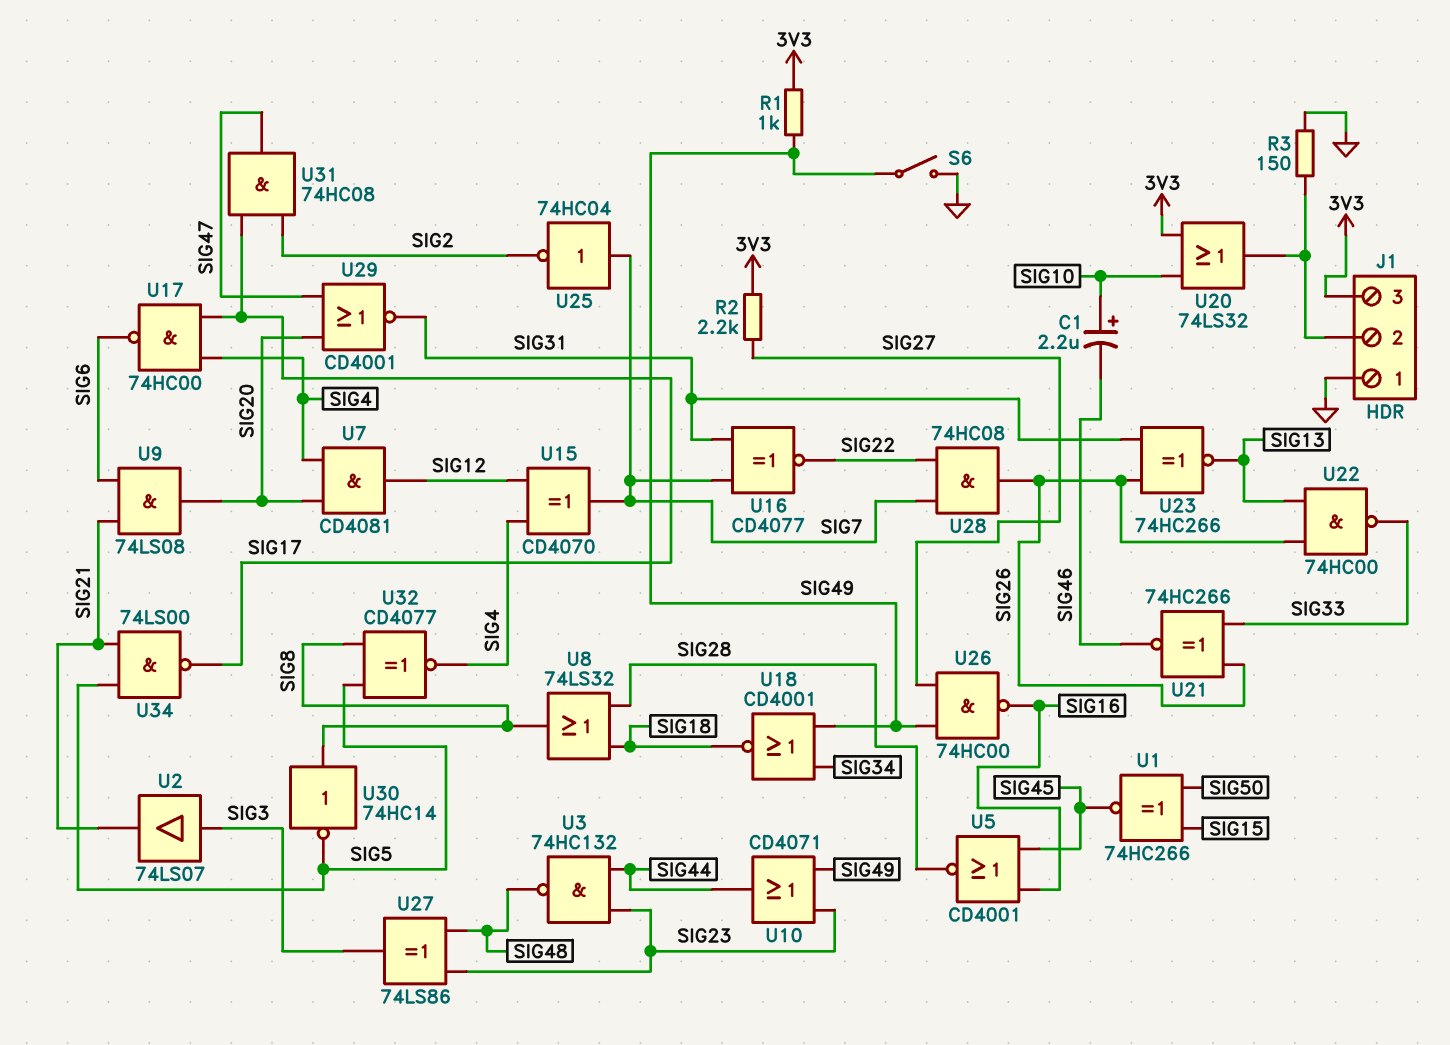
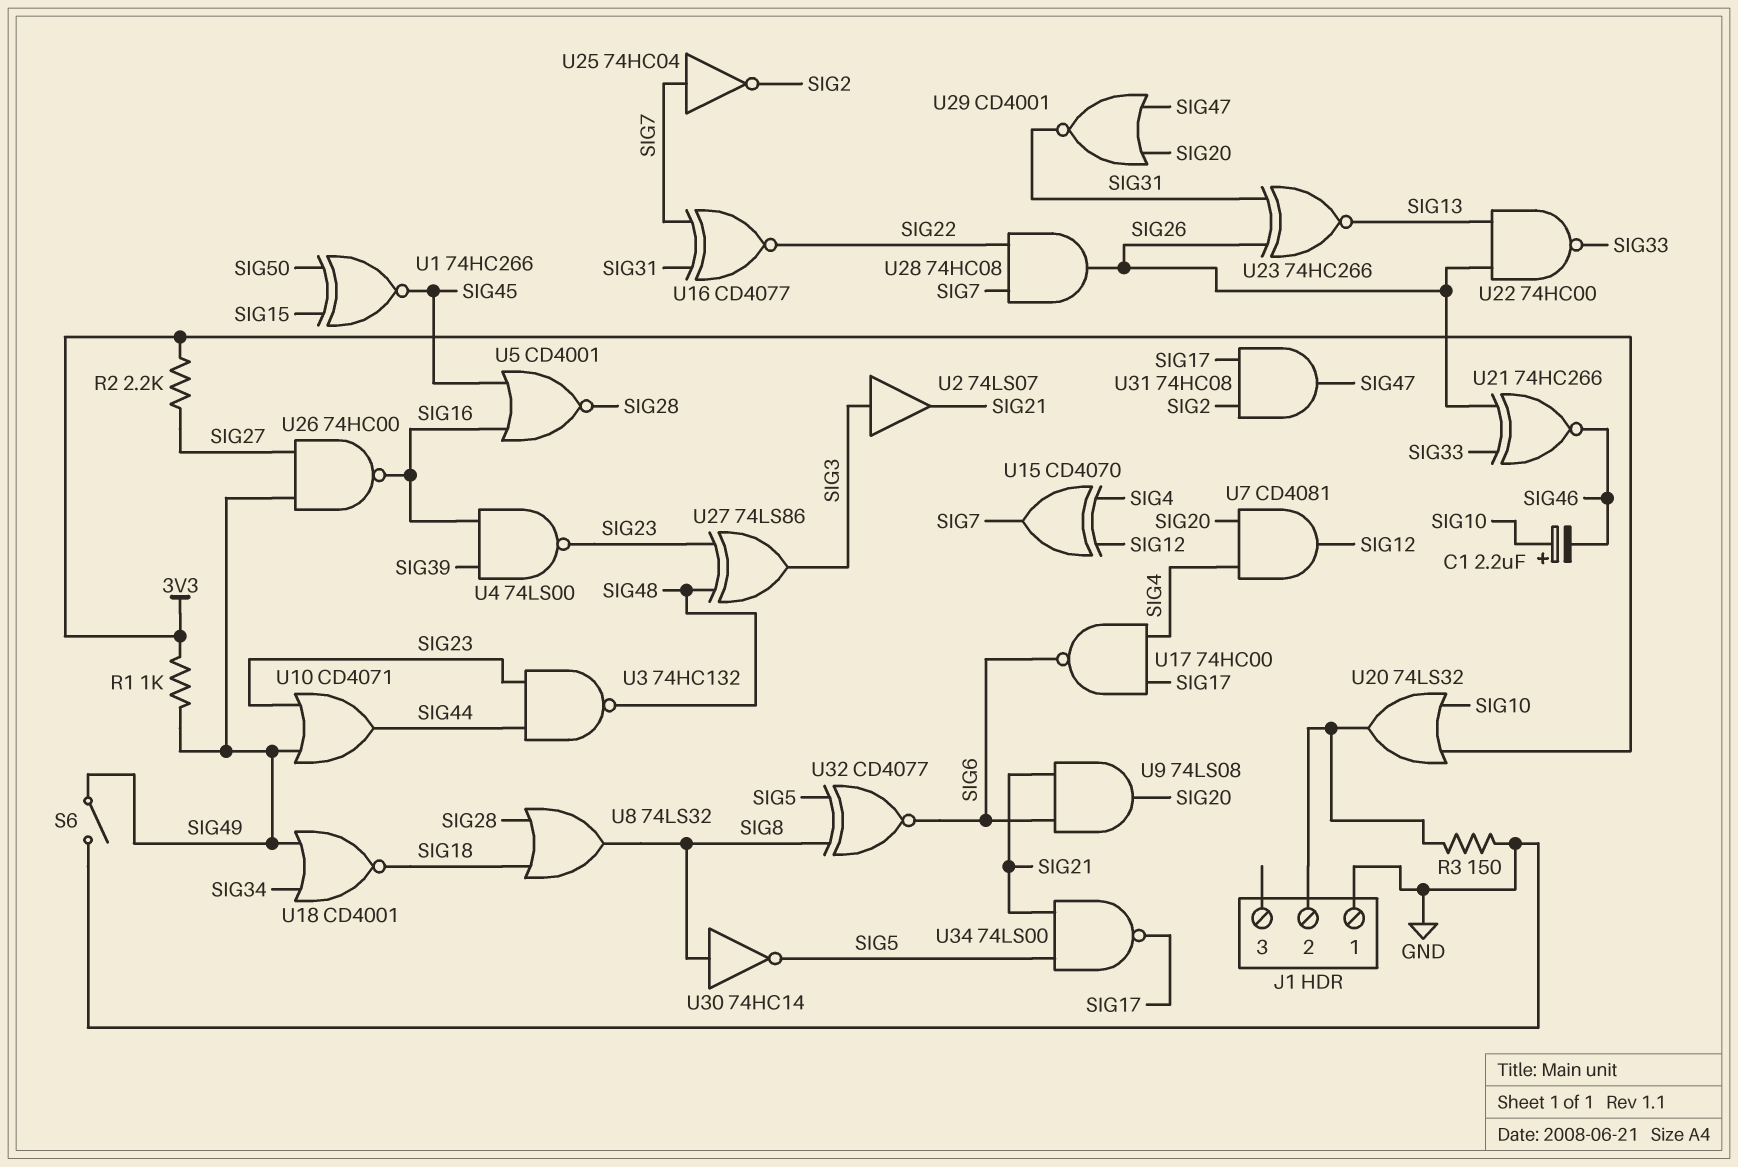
J1 pin 3: 3V3 -> none
U4: none -> NAND 74LS00 (in SIG16, in SIG39, out SIG23)
U32: XNOR CD4077 (in SIG5, in SIG8, out SIG4) -> XNOR CD4077 (in SIG5, in SIG8, out SIG6)

